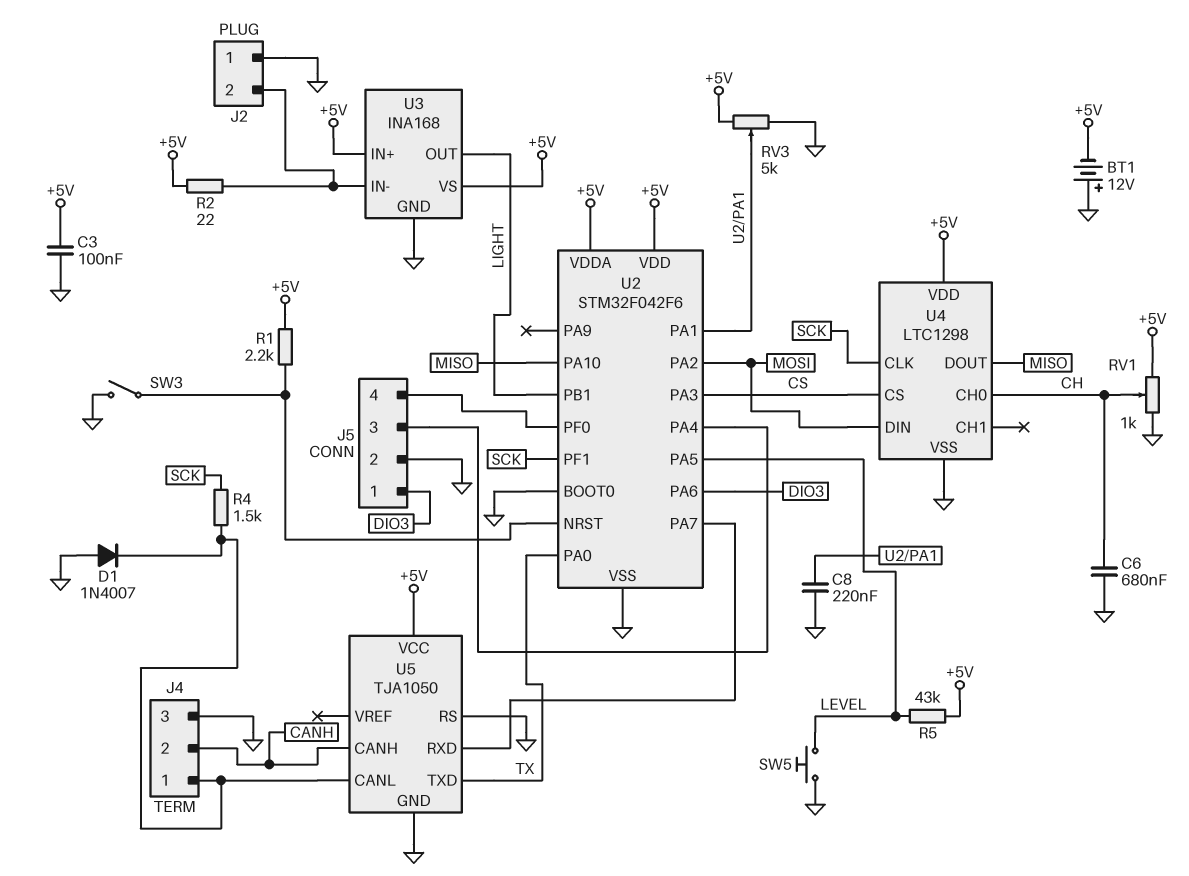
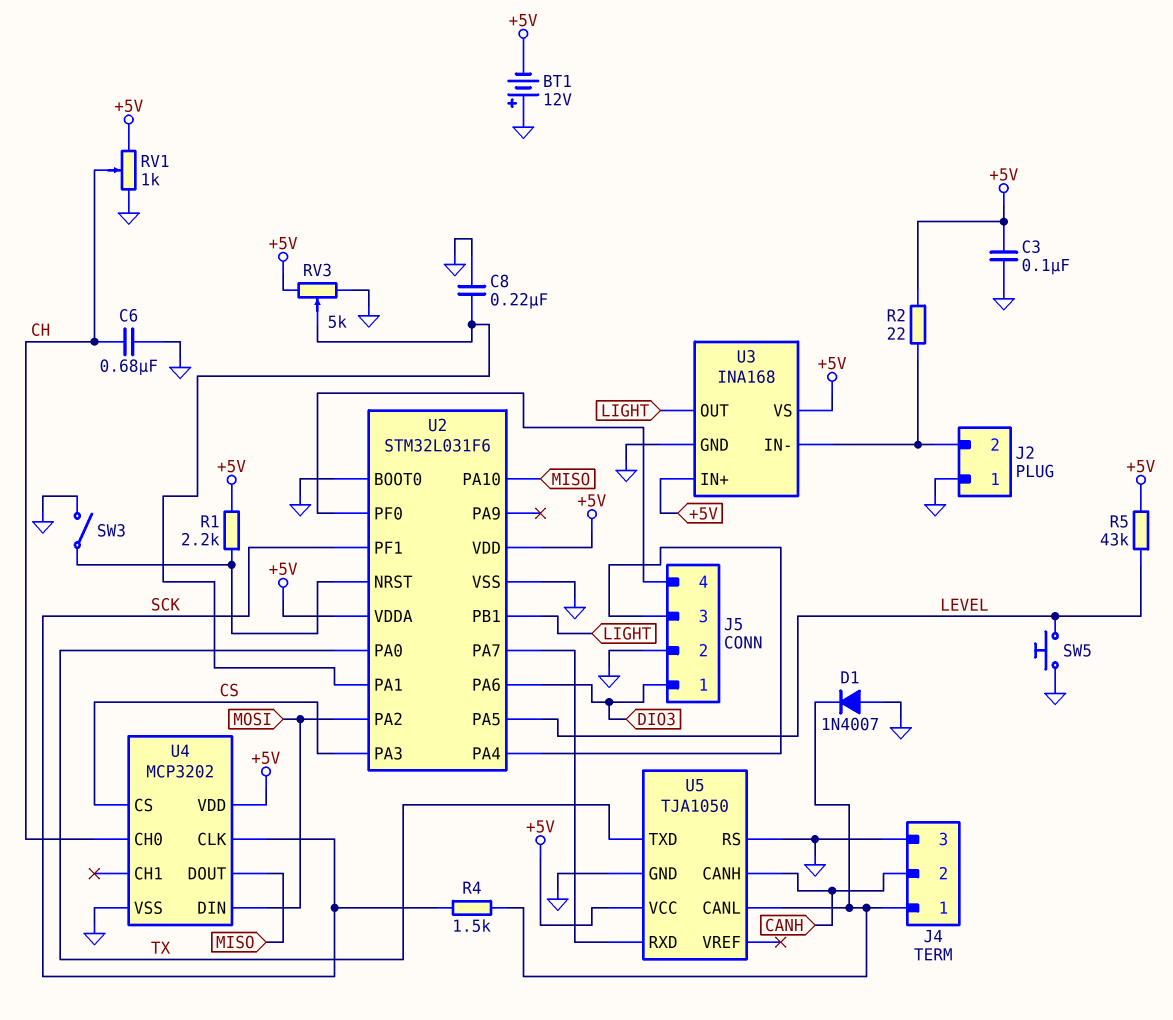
U2: STM32F042F6 -> STM32L031F6
U4: LTC1298 -> MCP3202

